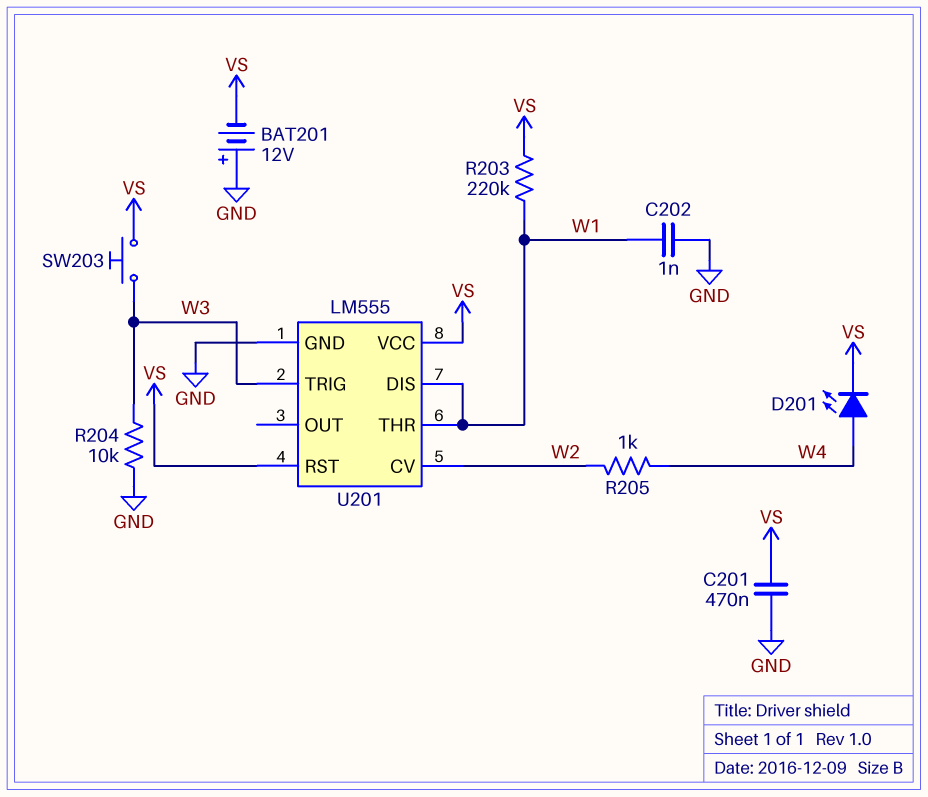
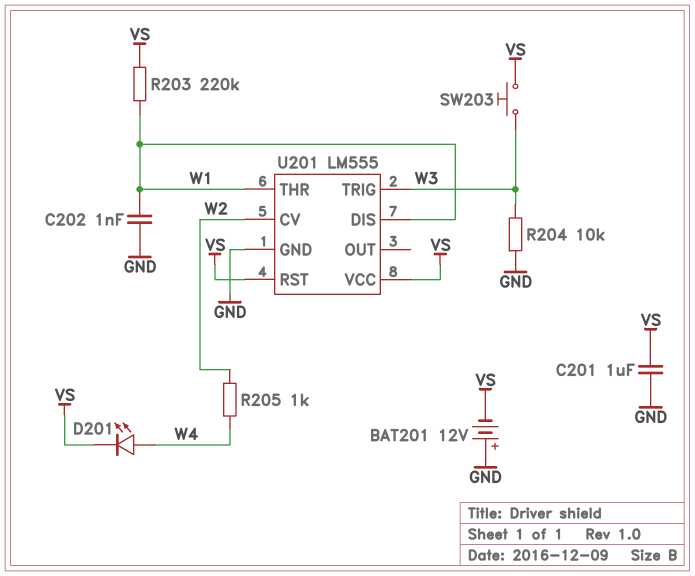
C201: 470nF (GND, VS) -> 1uF (GND, VS)

